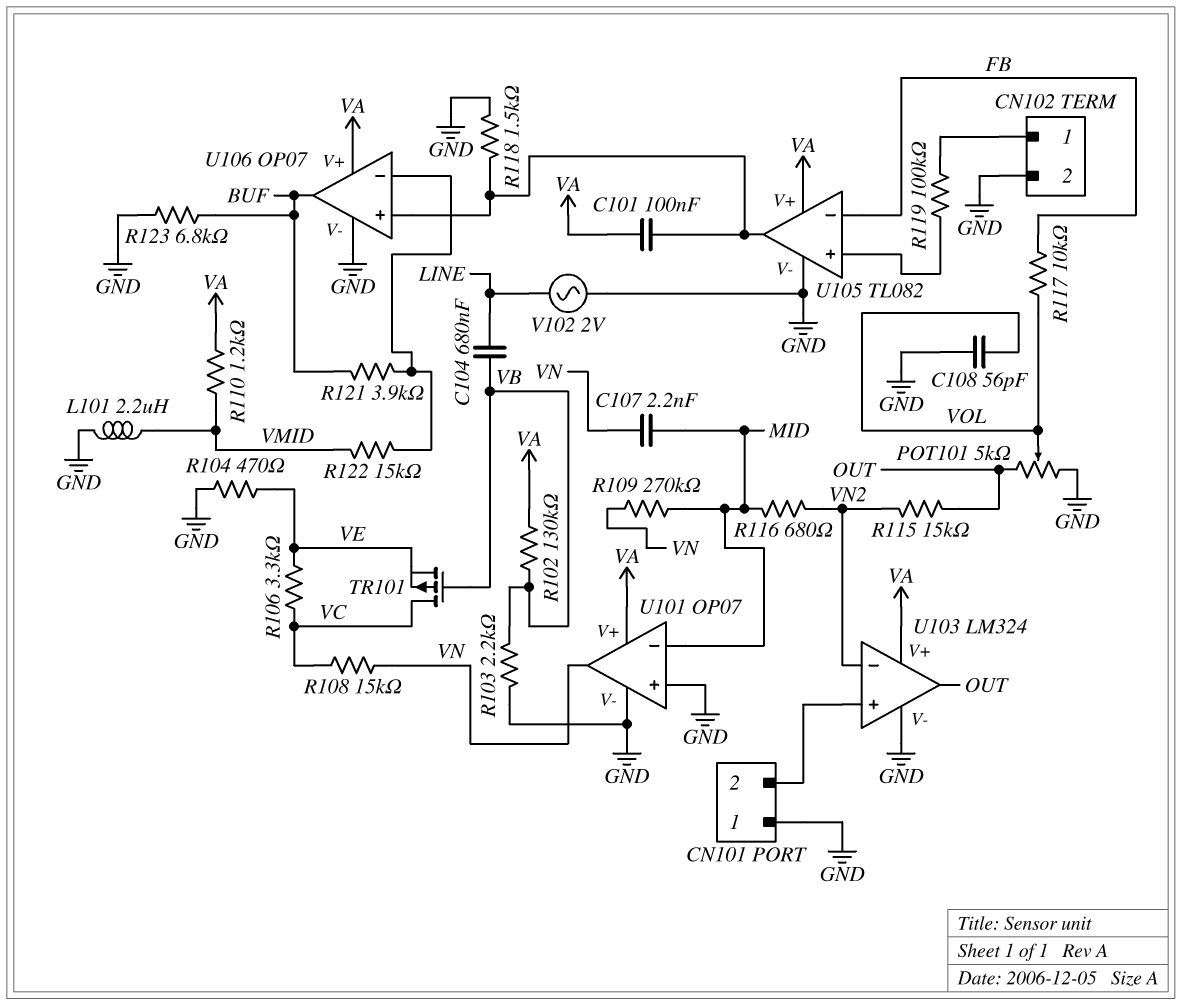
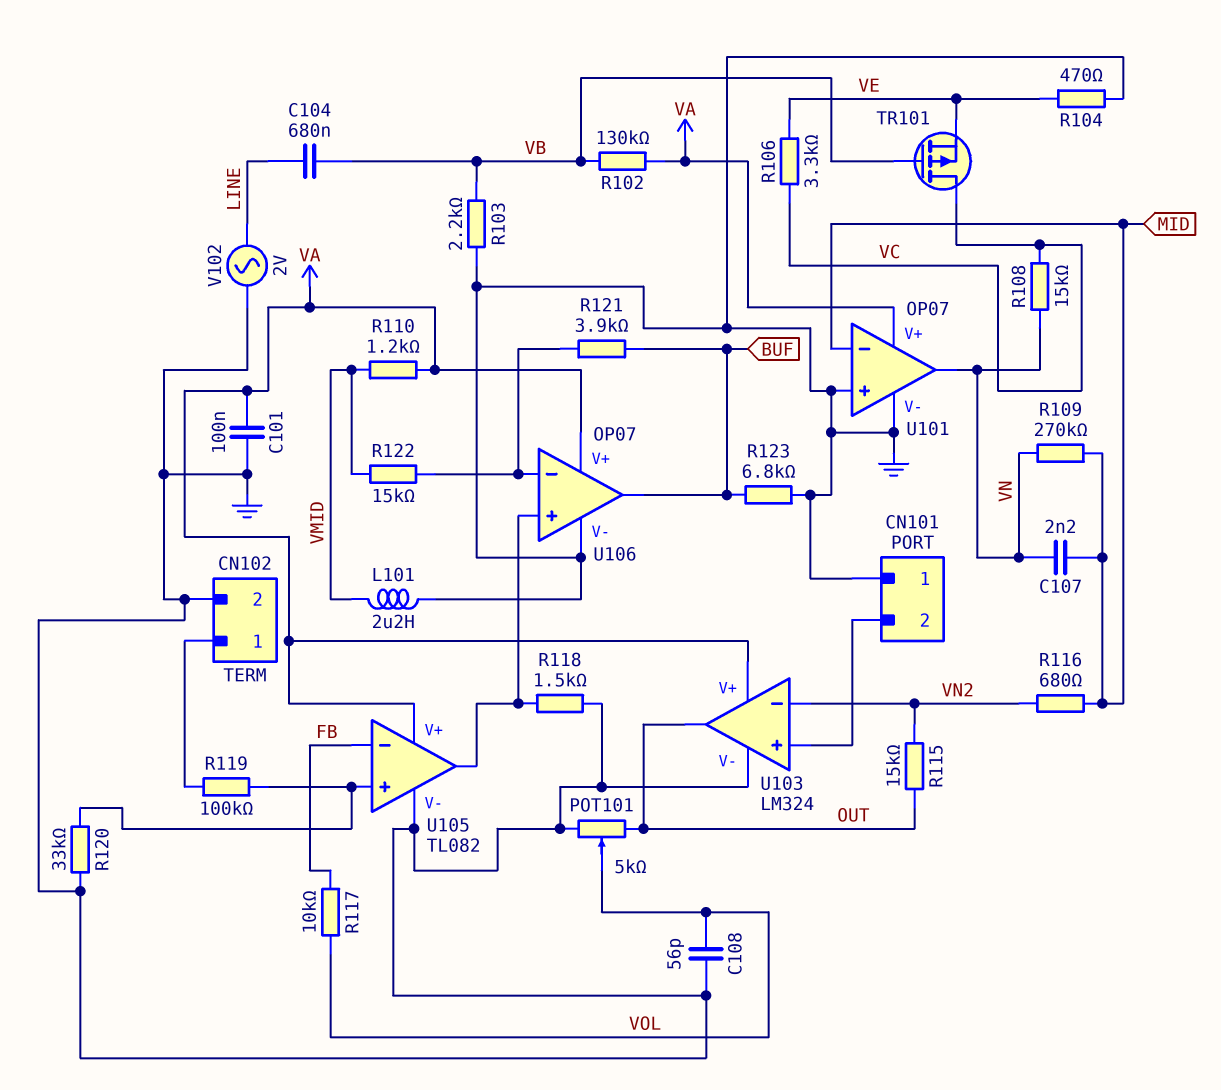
C101: 100nF (U105/out, VA) -> 100nF (GND, VA)
R120: none -> 33k (GND, U105/in+)

